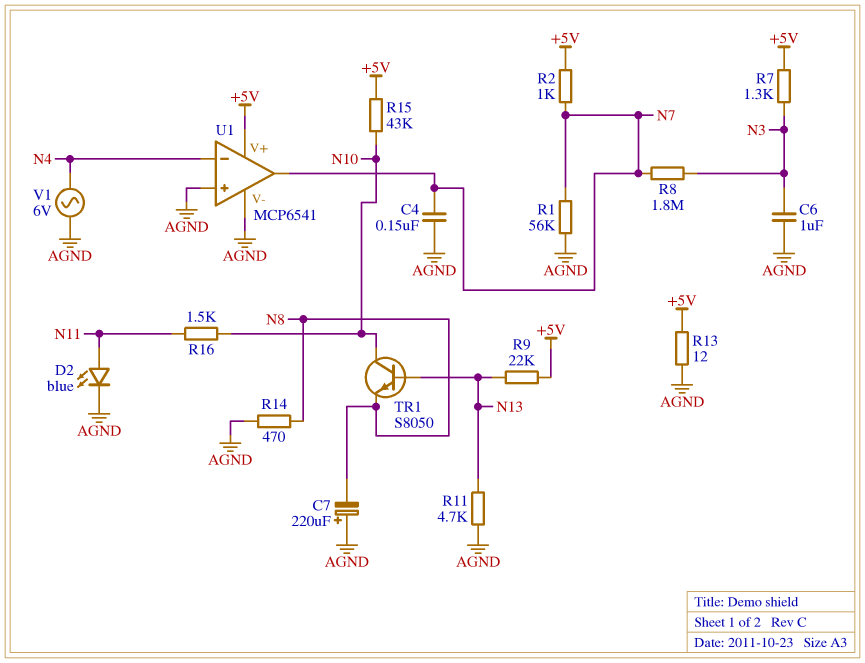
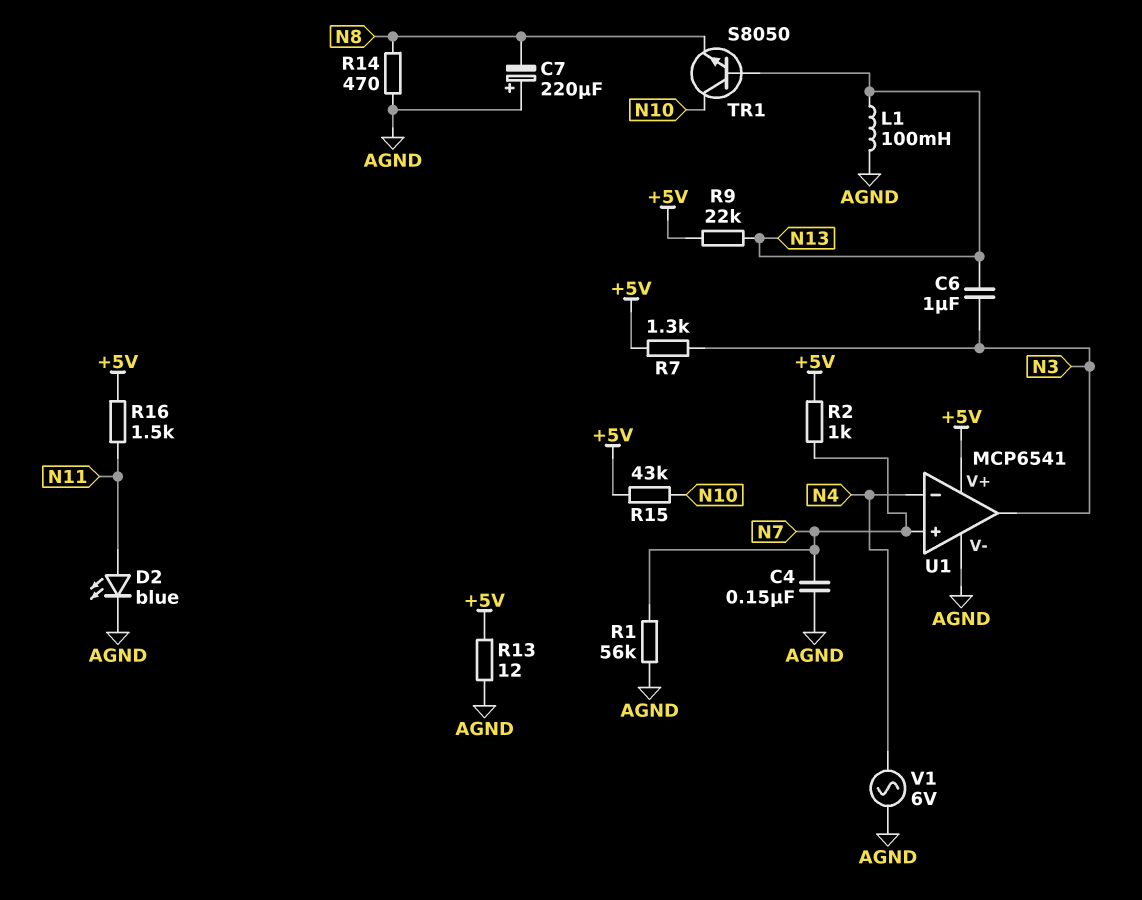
C6: 1uF (AGND, N3) -> 1uF (N3, N13)
L1: none -> 100mH (AGND, N13)
R8: 1.8M (N3, N7) -> none
R11: 4.7k (AGND, N13) -> none
R16: 1.5k (N10, N11) -> 1.5k (+5V, N11)
U1 pin in+: AGND -> N7
U1 pin out: N7 -> N3

